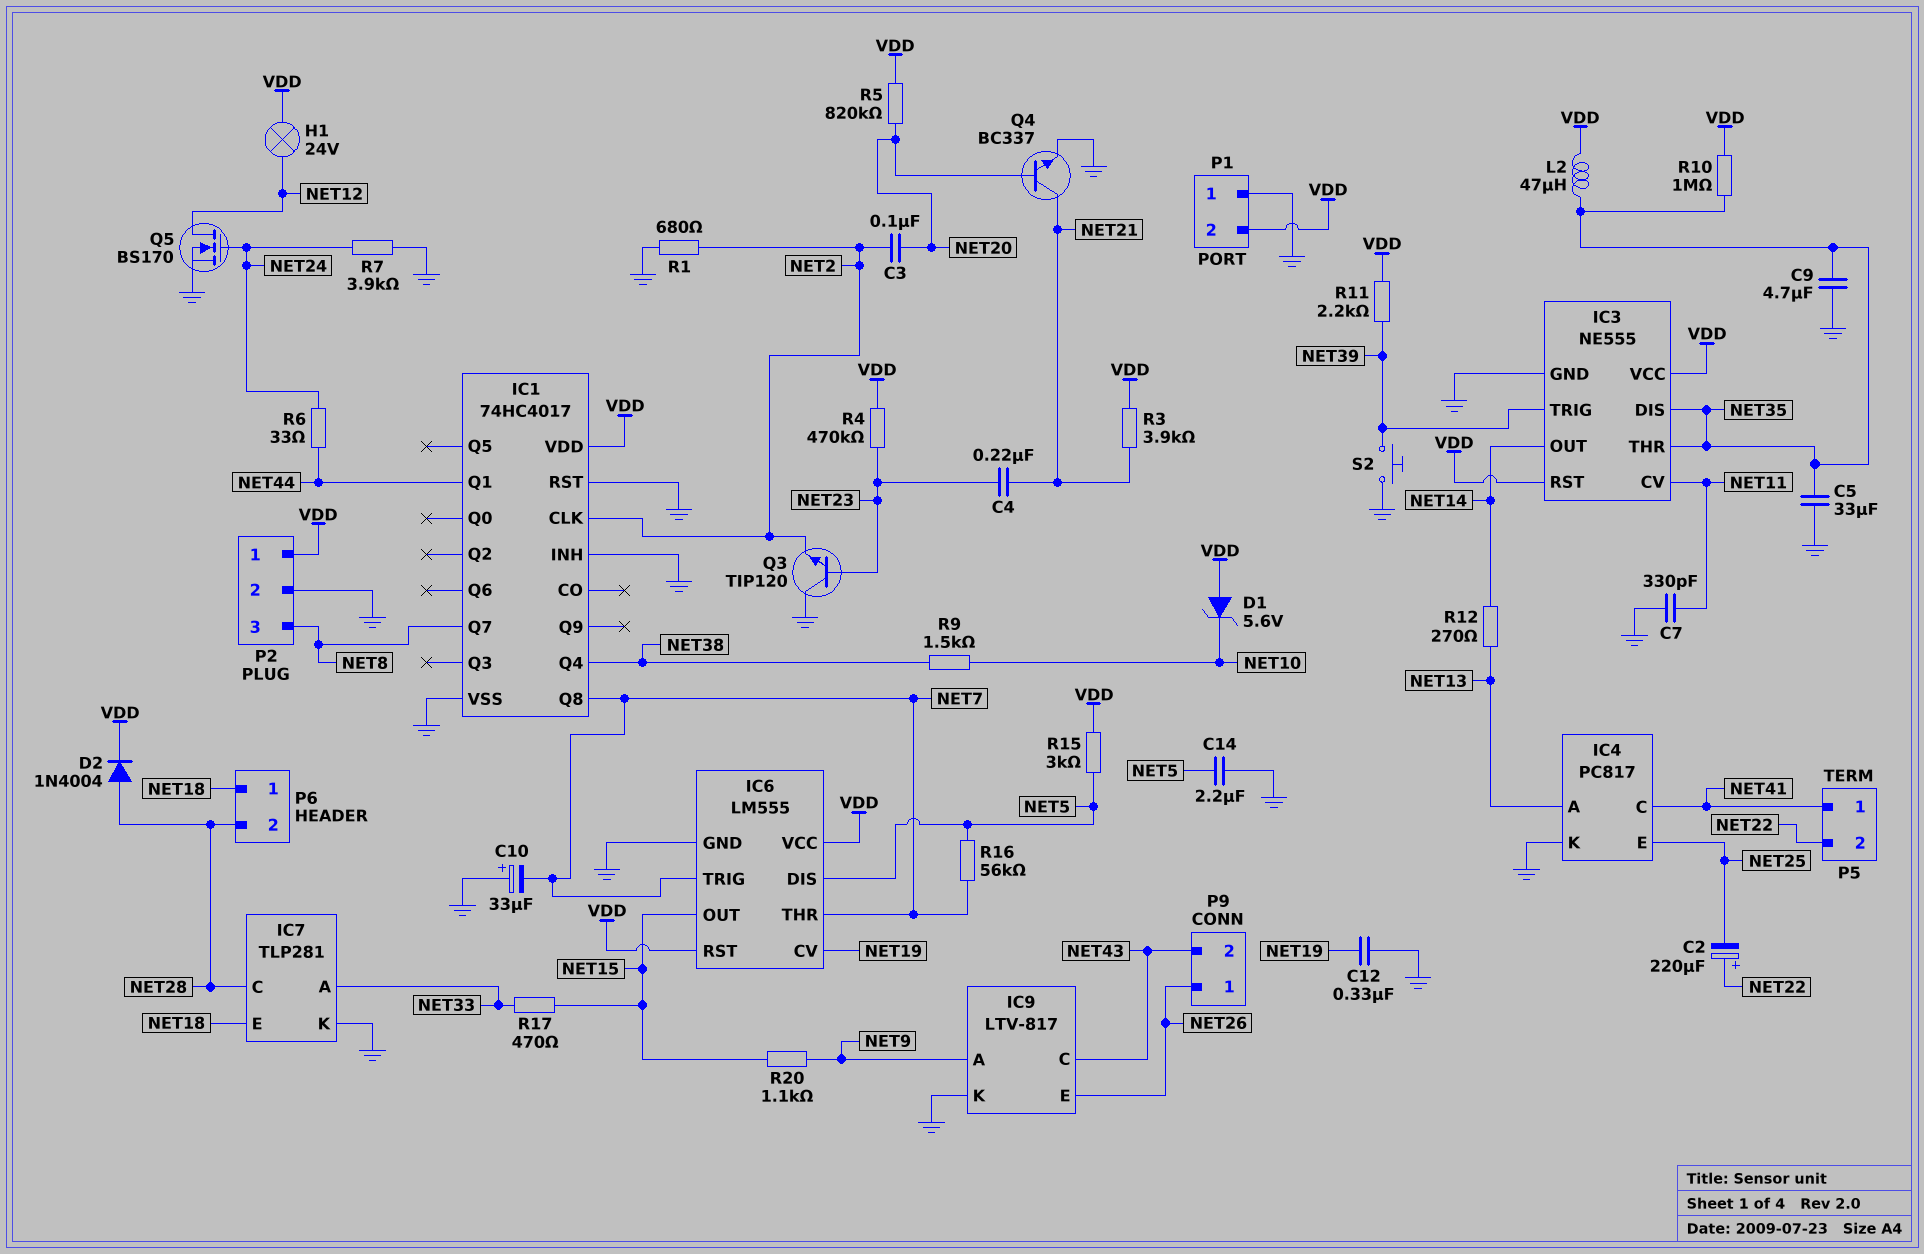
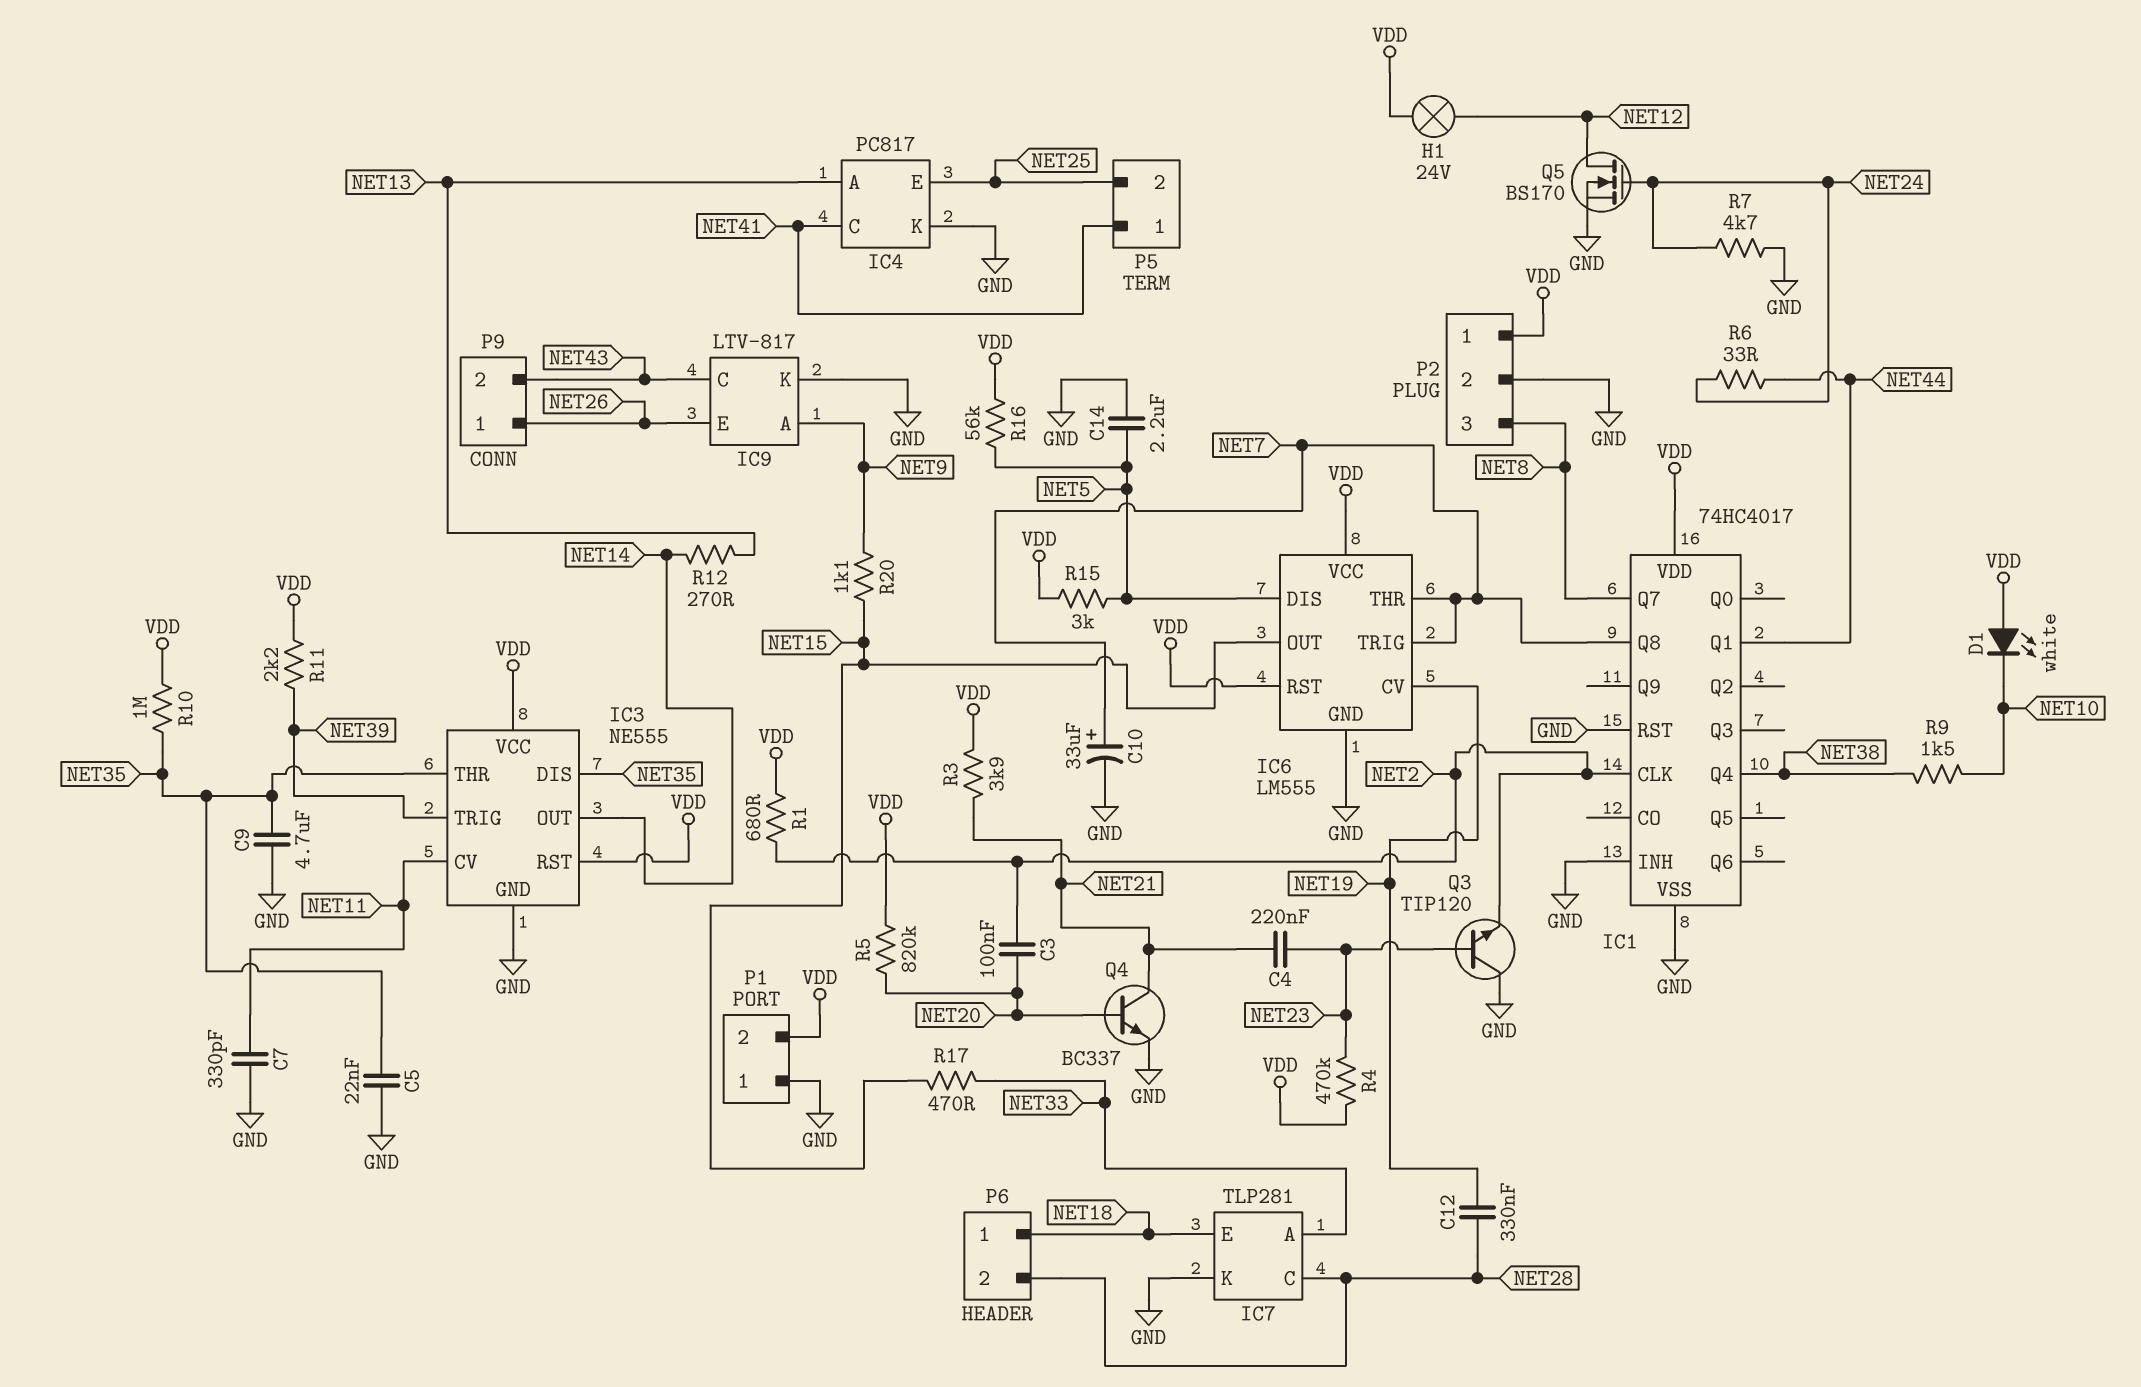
C2: 220uF (plus NET22, minus NET25) -> none
C5: 33uF (GND, NET35) -> 22nF (GND, NET35)
C10: 33uF (plus GND, minus NET7) -> 33uF (plus NET7, minus GND)
C12: 330nF (GND, NET19) -> 330nF (NET19, NET28)
D1: zener 5.6V (A VDD, K NET10) -> LED white (A VDD, K NET10)
D2: diode 1N4004 (A NET28, K VDD) -> none
L2: 47uH (NET35, VDD) -> none
P5 pin 2: NET22 -> NET25
R1: 680 (GND, NET2) -> 680 (NET2, VDD)
R7: 3.9k (GND, NET24) -> 4.7k (GND, NET24)
R16: 56k (NET5, NET7) -> 56k (NET5, VDD)
S2: button (GND, NET39) -> none

